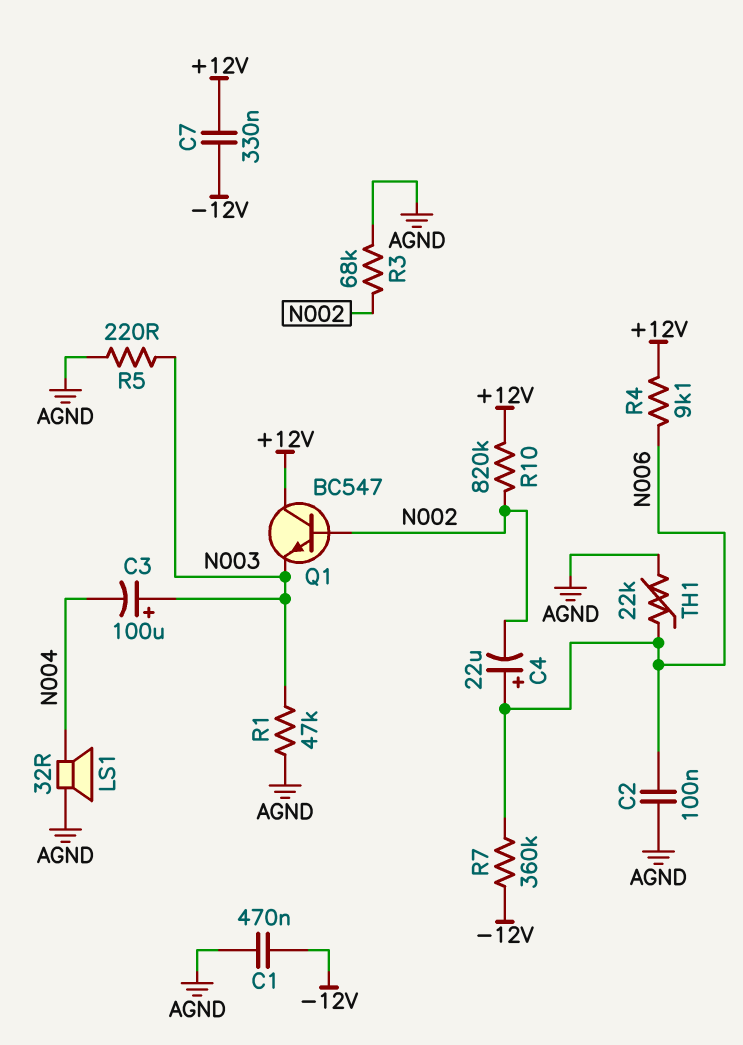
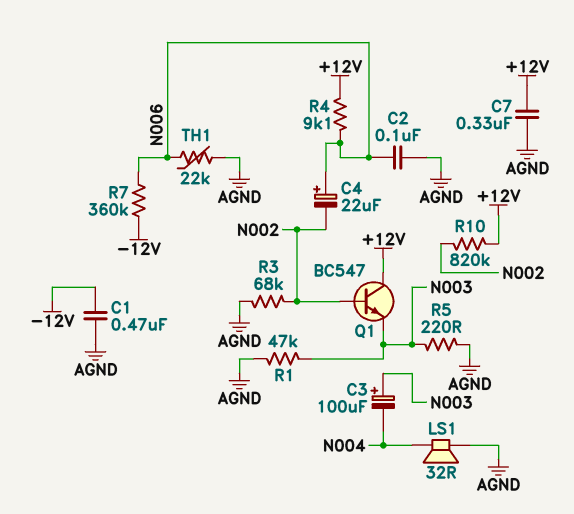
C7: 330nF (+12V, -12V) -> 330nF (+12V, AGND)

